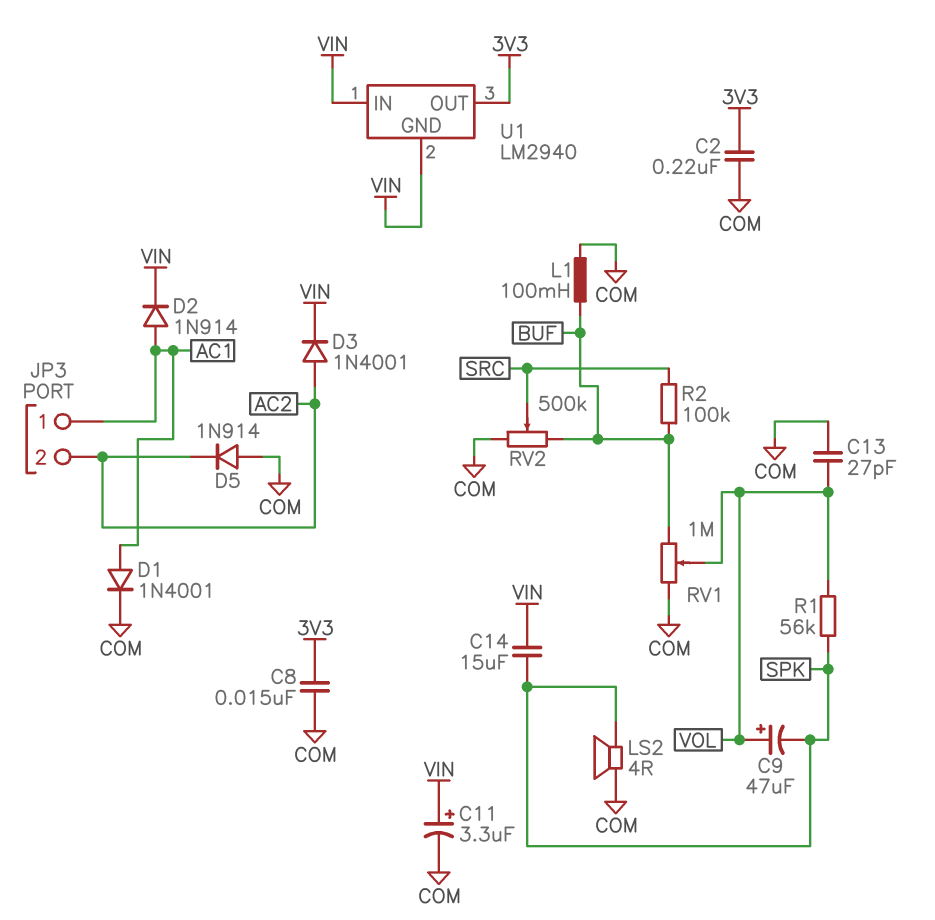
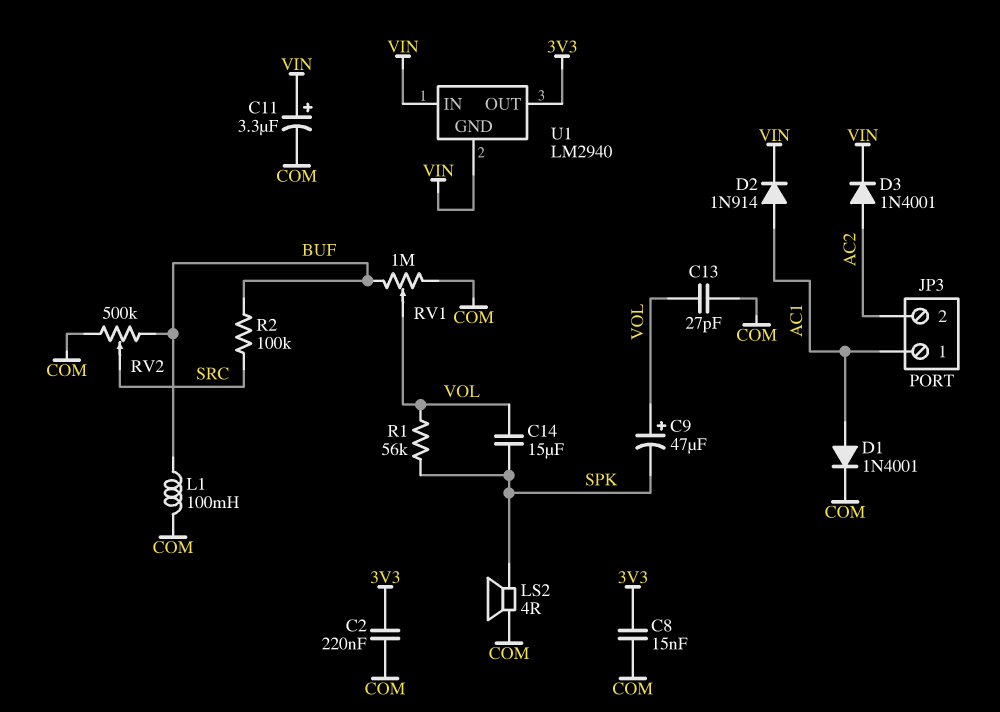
C14: 15uF (SPK, VIN) -> 15uF (SPK, VOL)
D5: diode 1N914 (A COM, K AC2) -> none

